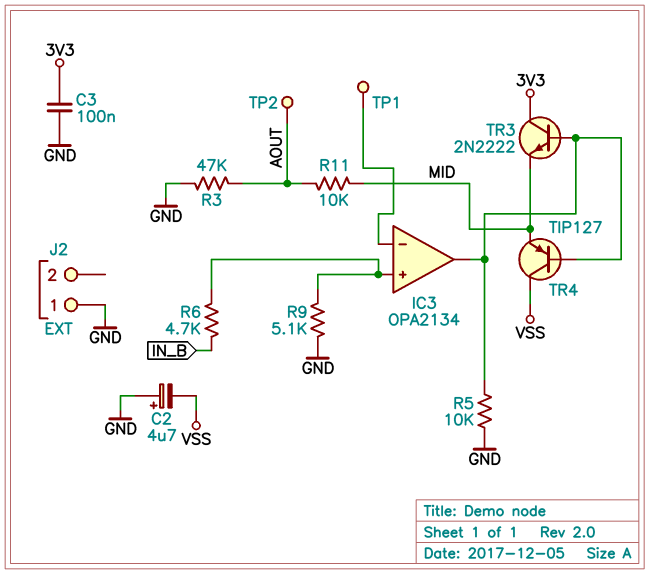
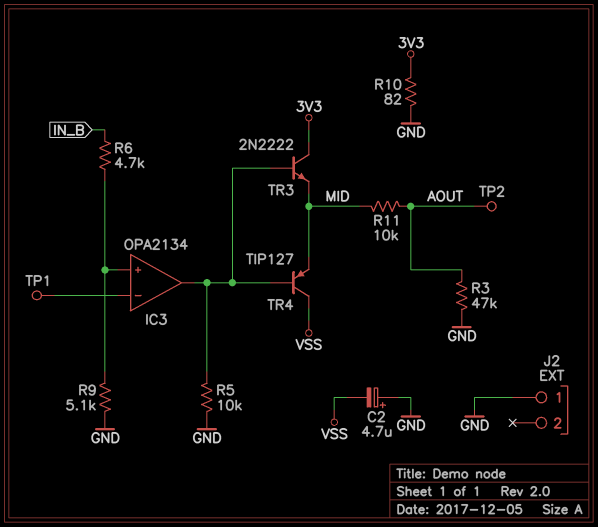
C3: 100nF (3V3, GND) -> none
R10: none -> 82 (3V3, GND)

